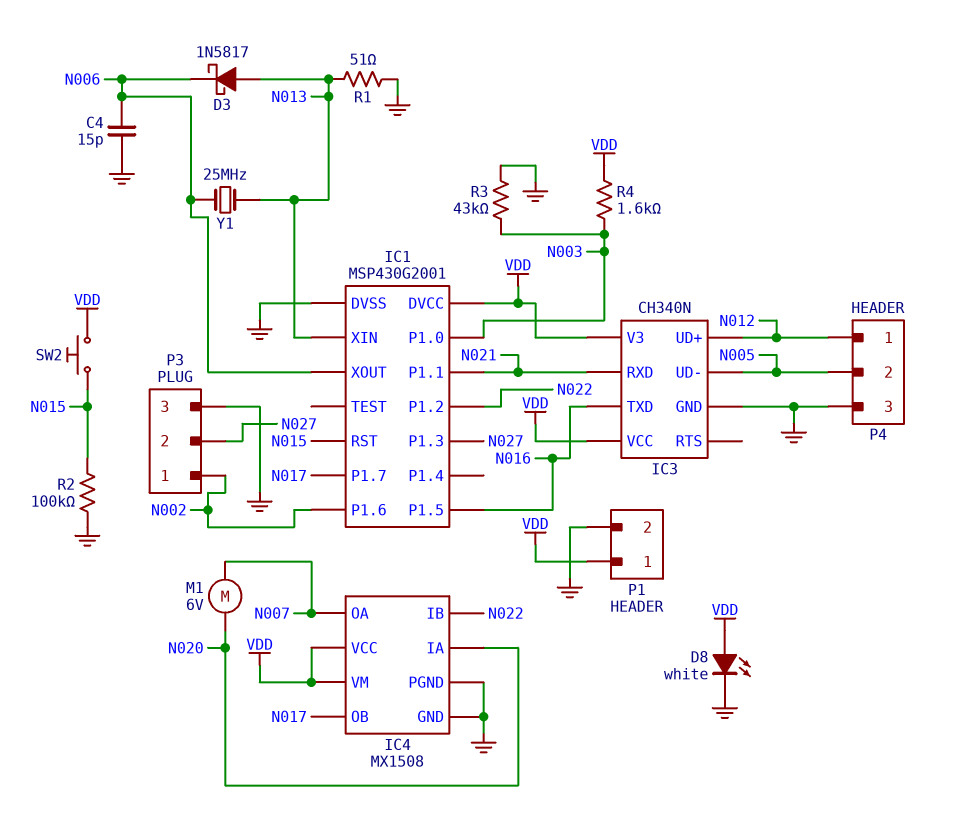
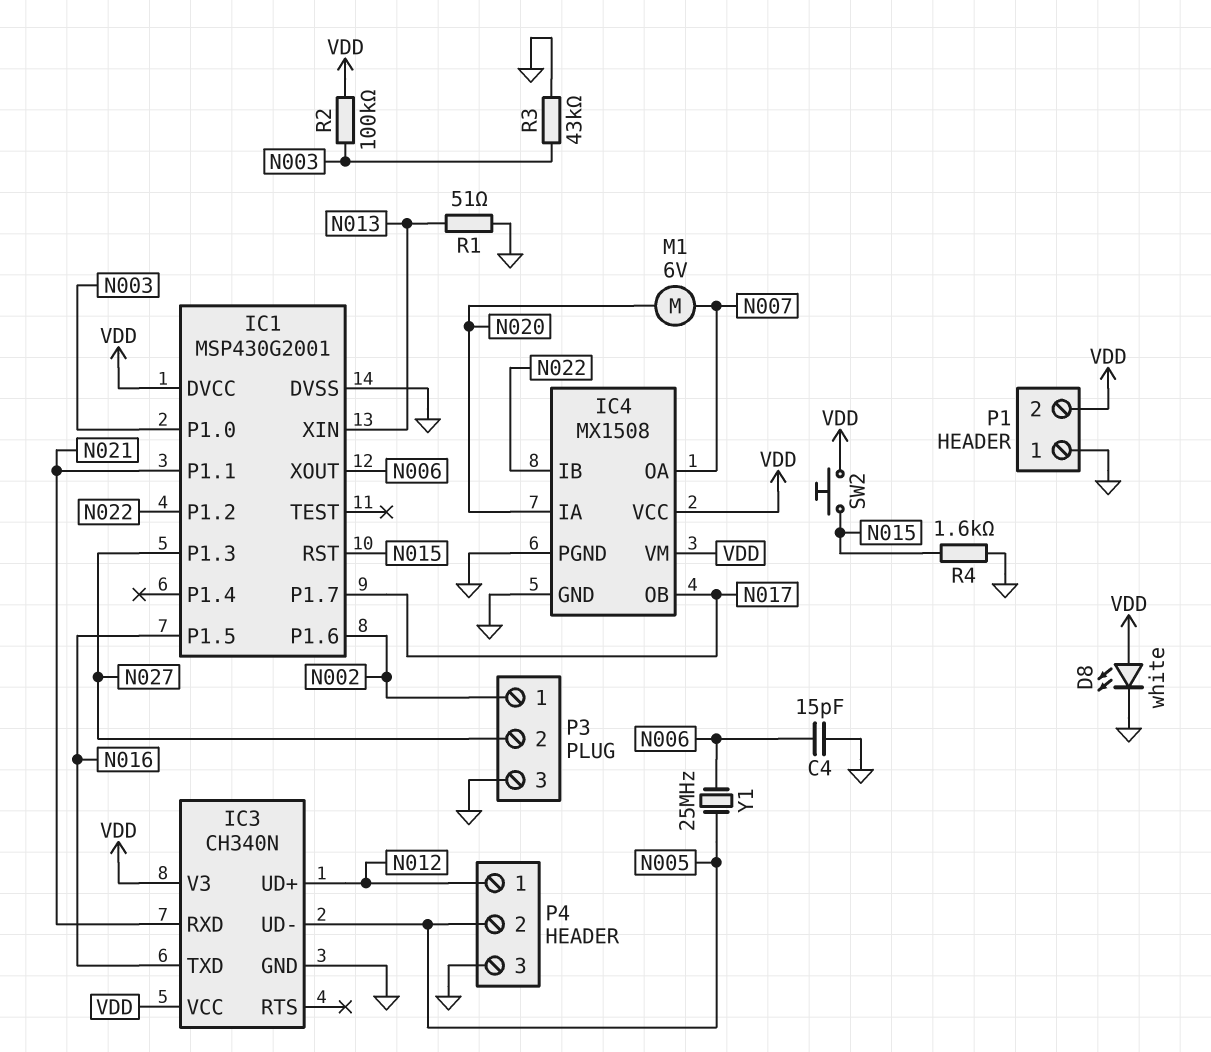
D3: schottky 1N5817 (A N013, K N006) -> none
P1 pin 1: VDD -> GND
P1 pin 2: GND -> VDD
R2: 100k (GND, N015) -> 100k (N003, VDD)
R4: 1.6k (N003, VDD) -> 1.6k (GND, N015)
Y1: 25MHz (N006, N013) -> 25MHz (N005, N006)

